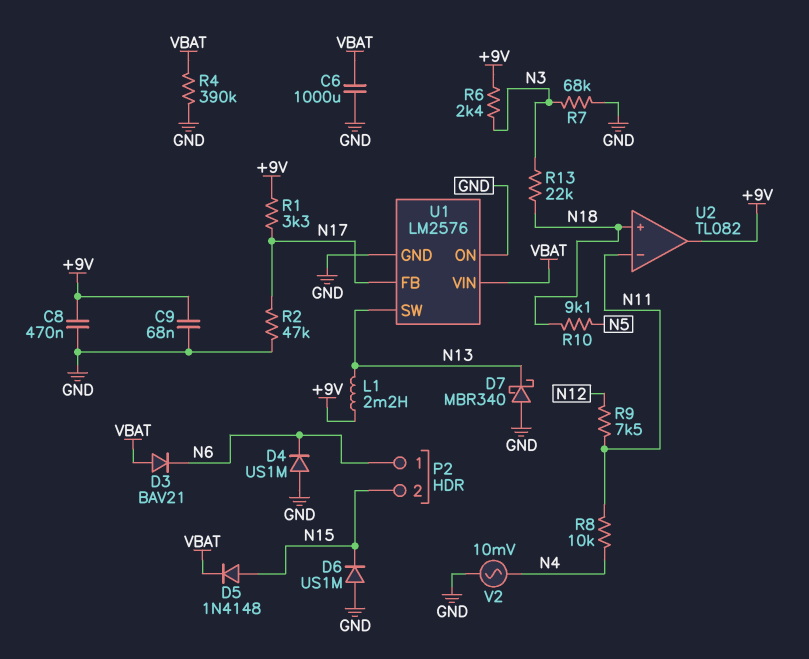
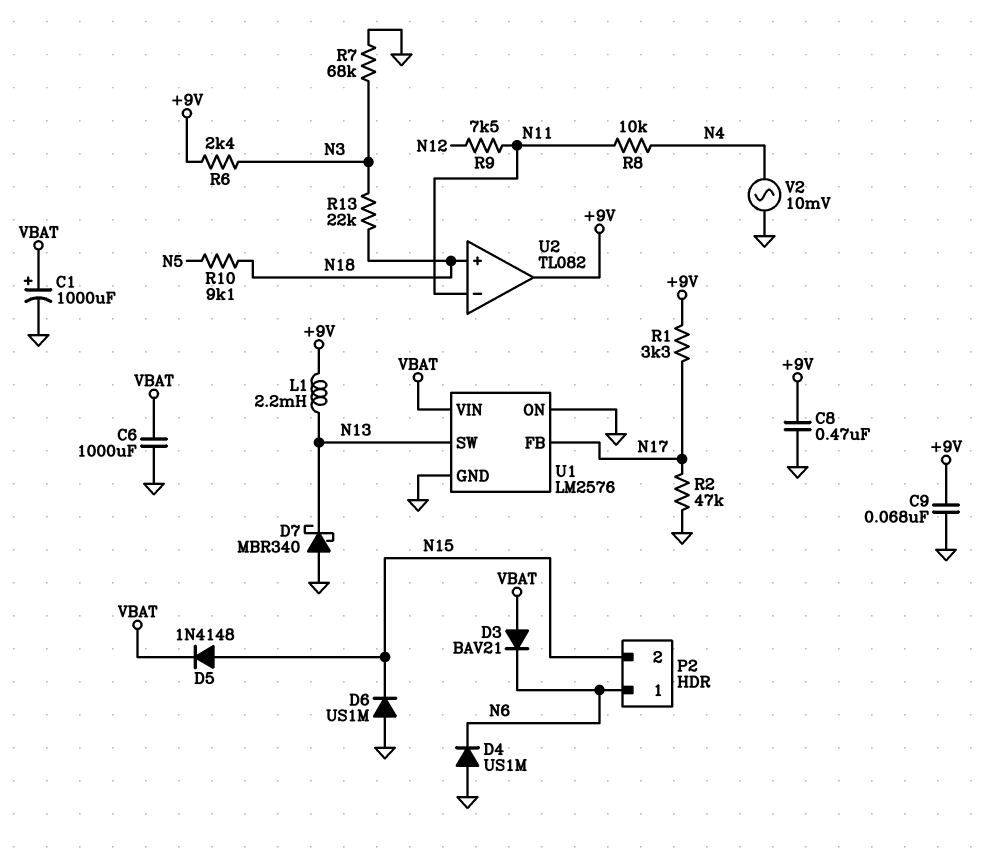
C1: none -> 1000uF (plus VBAT, minus GND)
R4: 390k (GND, VBAT) -> none

